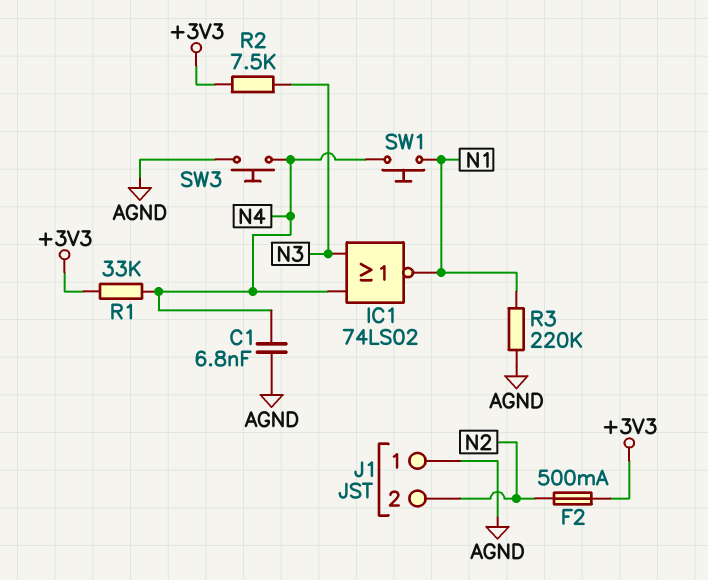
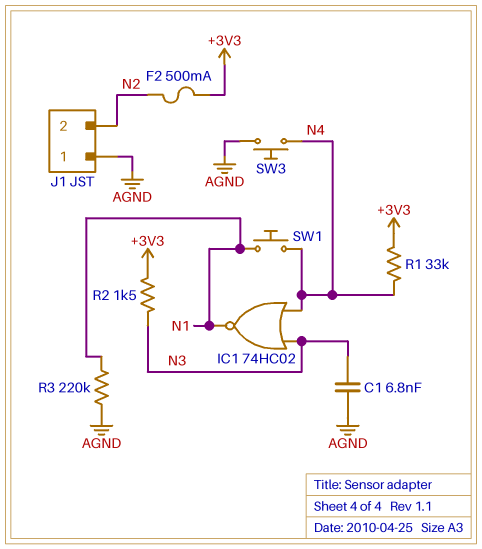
C1: 6.8nF (AGND, N4) -> 6.8nF (AGND, N3)
IC1: NOR 74LS02 (in N3, in N4, out N1) -> NOR 74HC02 (in N3, in N4, out N1)
R2: 7.5k (+3V3, N3) -> 1.5k (+3V3, N3)

